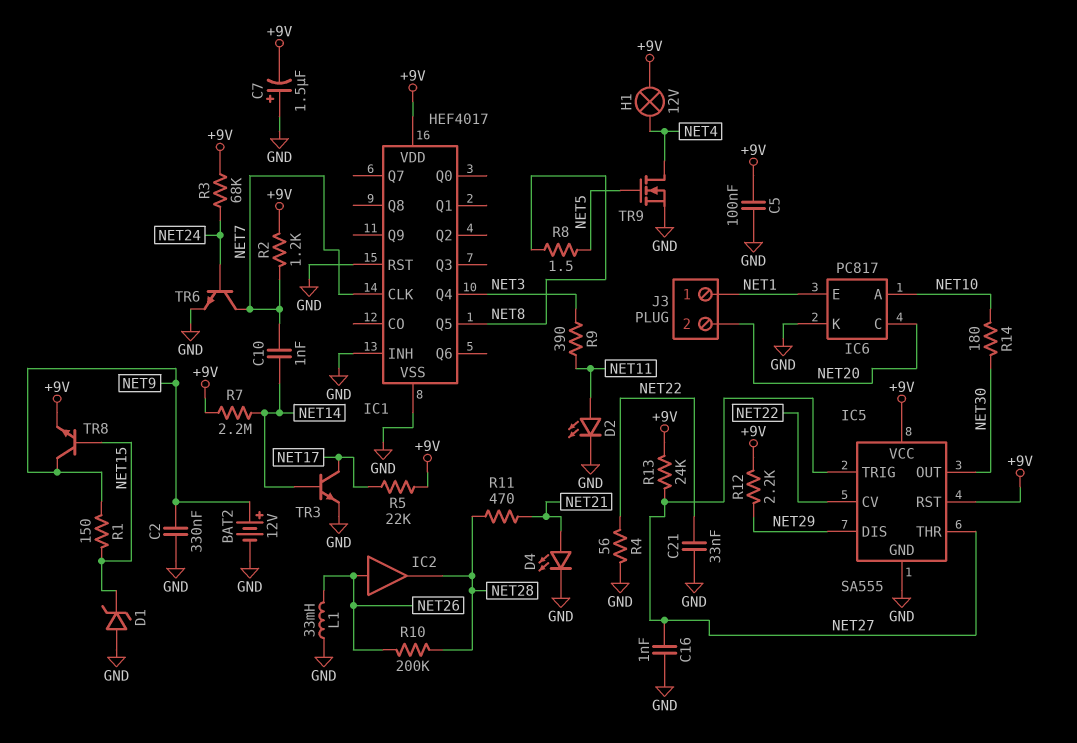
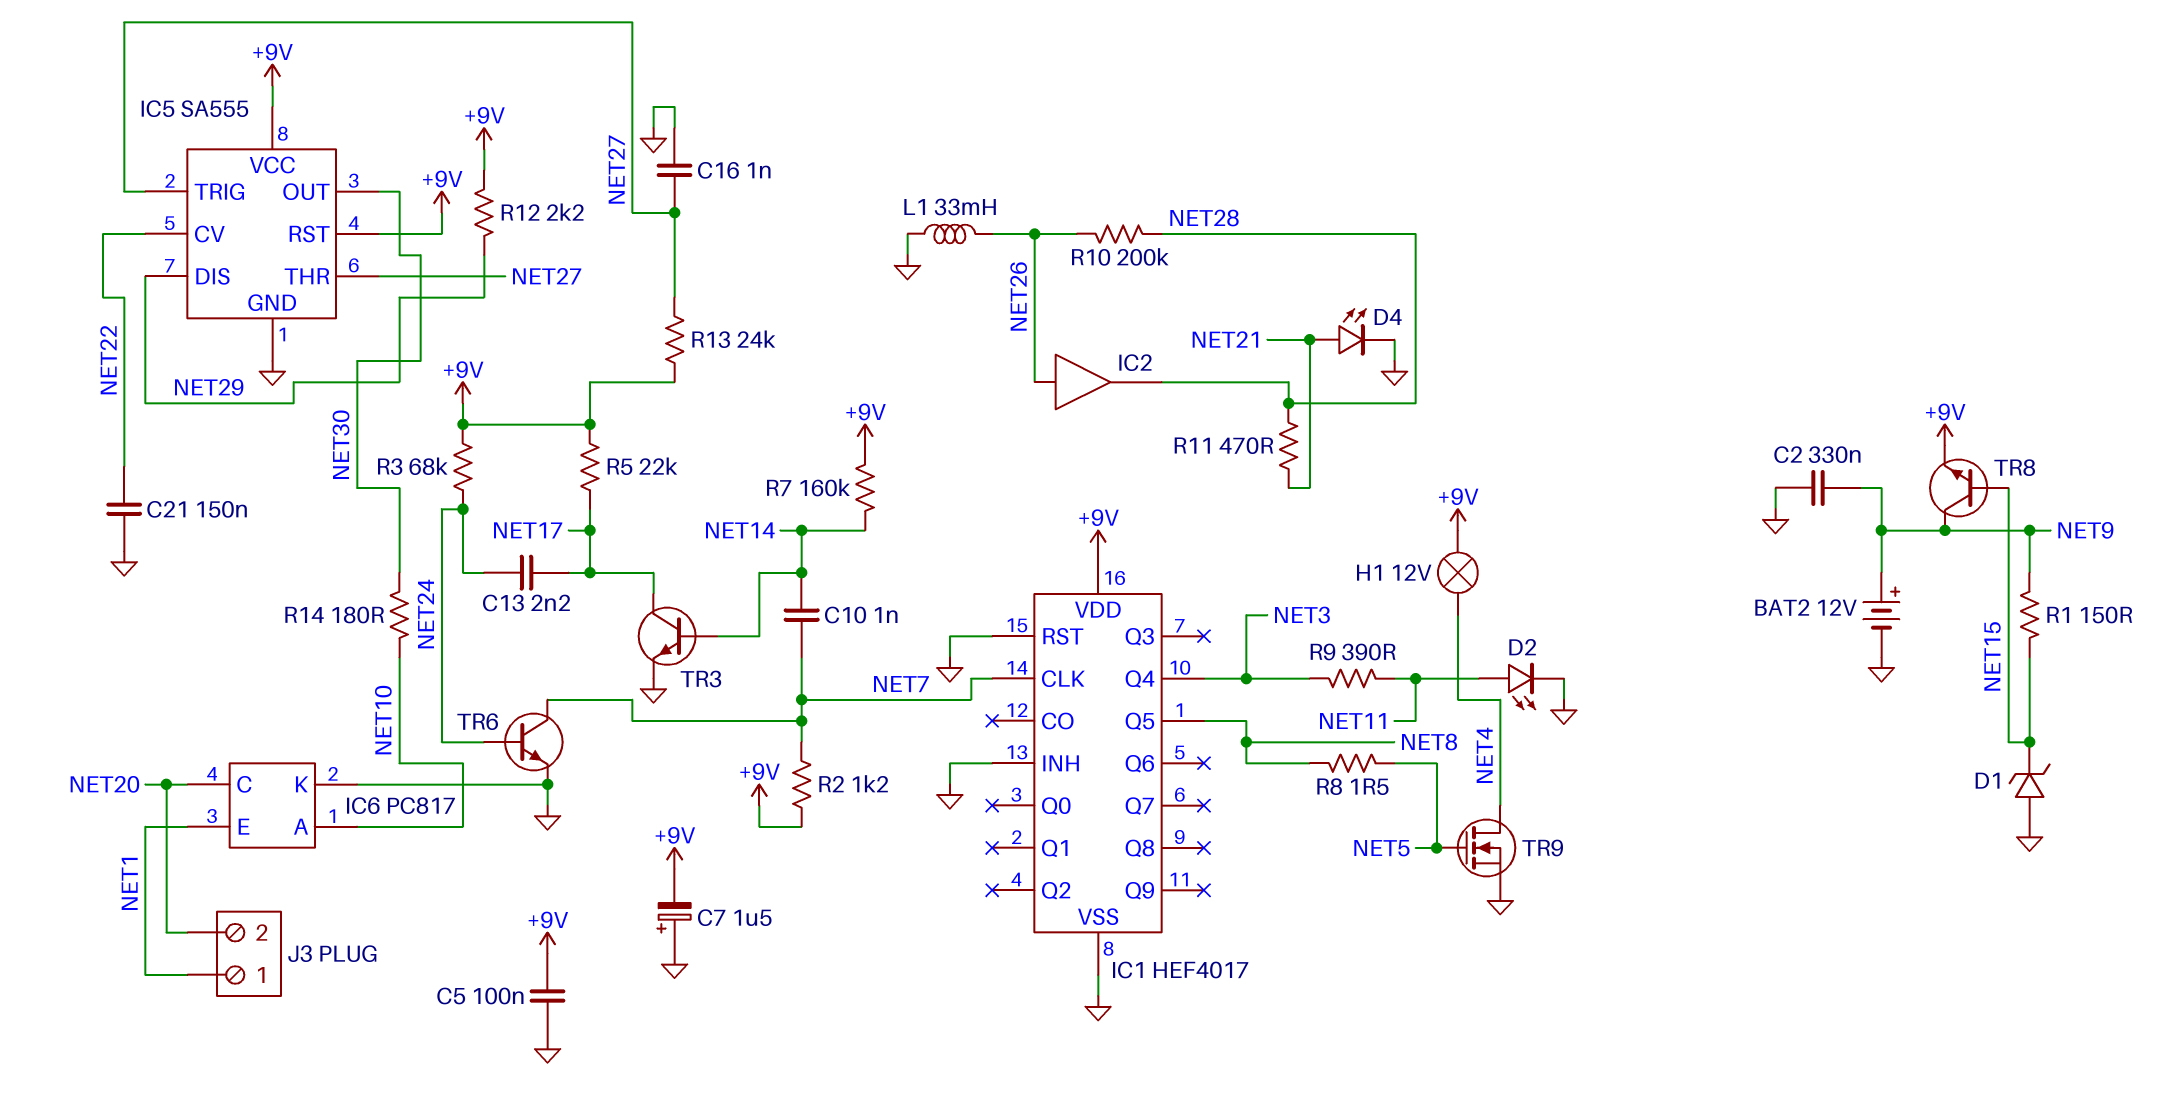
C13: none -> 2.2nF (NET17, NET24)
C21: 33nF (GND, NET22) -> 150nF (GND, NET22)
R4: 56 (GND, NET22) -> none
R7: 2.2M (+9V, NET14) -> 160k (+9V, NET14)

